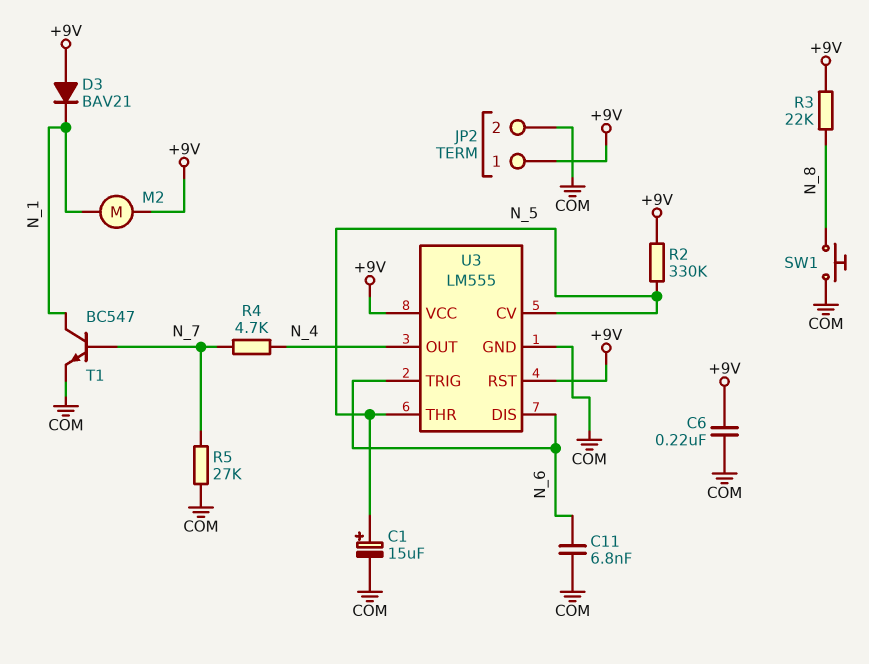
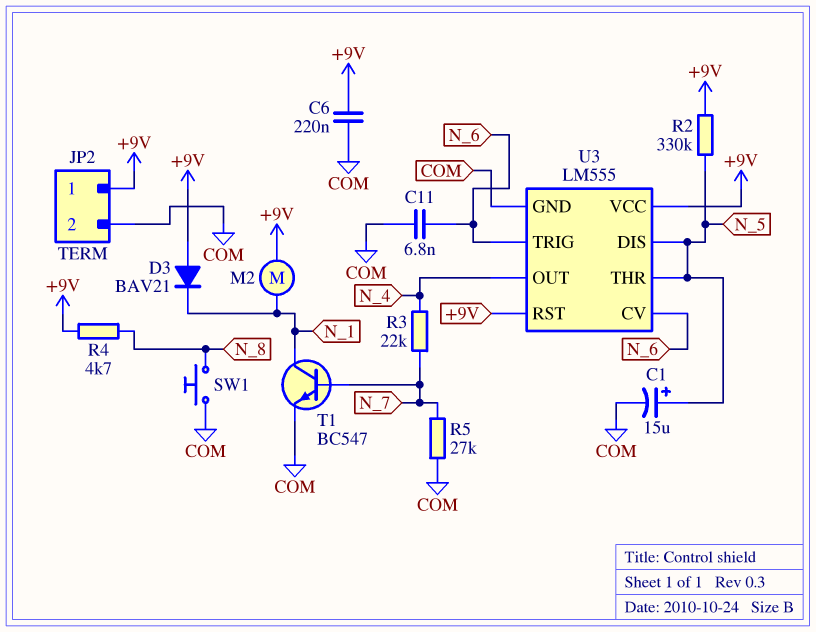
R3: 22k (+9V, N_8) -> 22k (N_4, N_7)
R4: 4.7k (N_4, N_7) -> 4.7k (+9V, N_8)
U3 pin CV: N_5 -> N_6
U3 pin DIS: N_6 -> N_5

